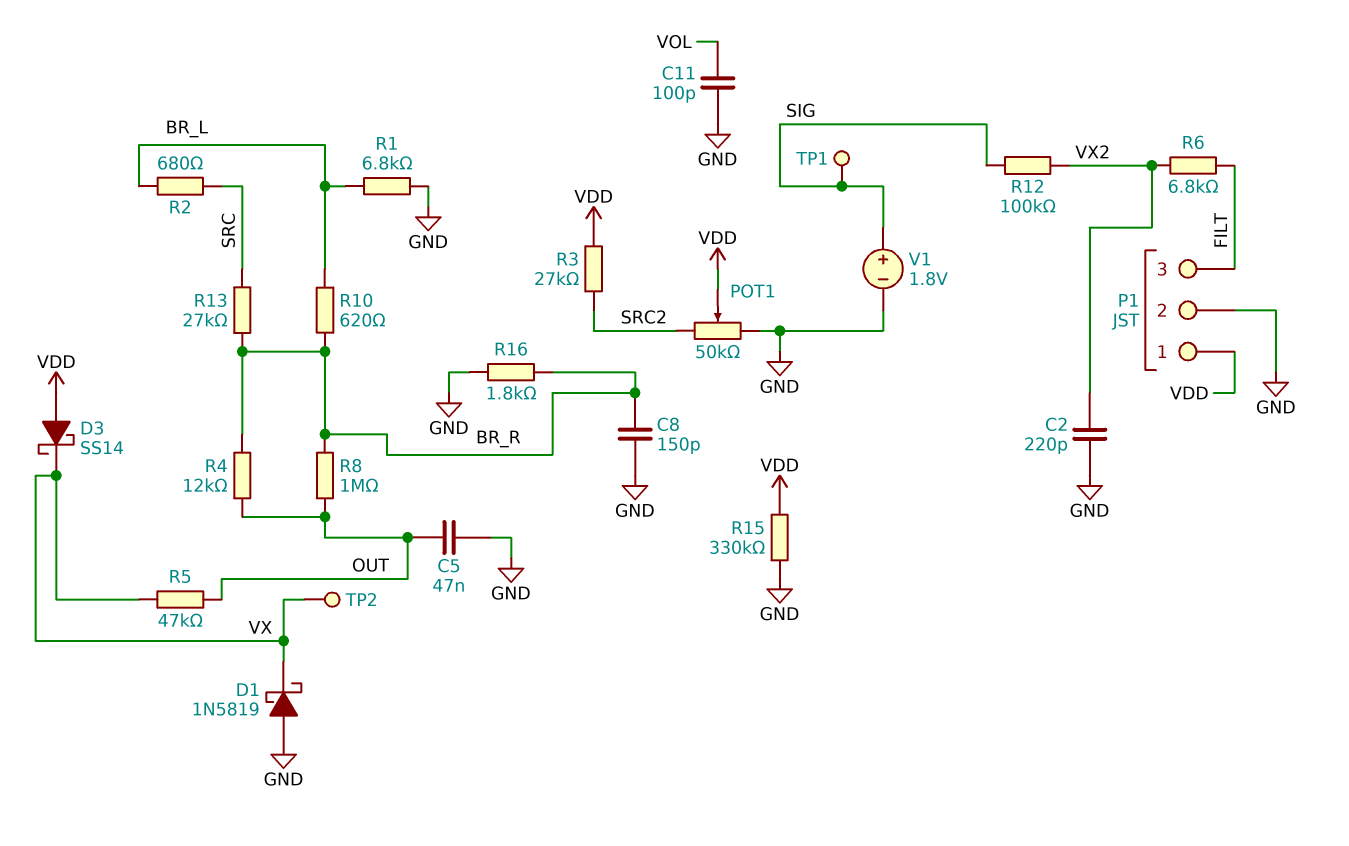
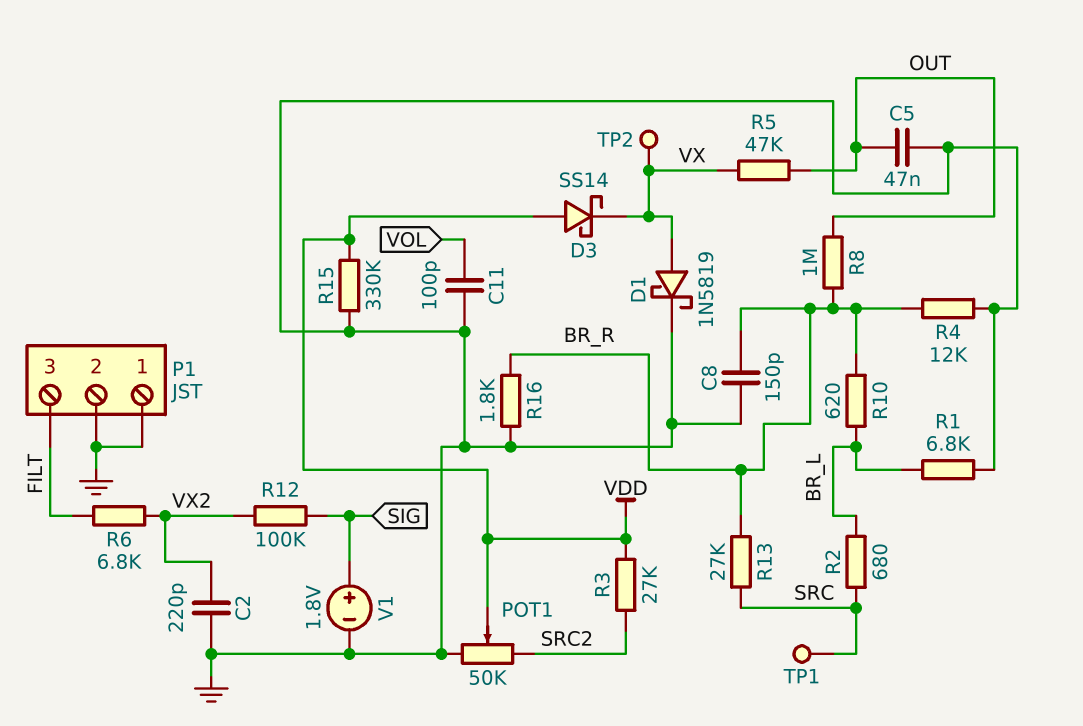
D1: schottky 1N5819 (A GND, K VX) -> schottky 1N5819 (A VX, K GND)
P1 pin 1: VDD -> GND
R4: 12k (BR_R, OUT) -> 12k (BR_R, GND)
TP1: test point (SIG) -> test point (SRC)

